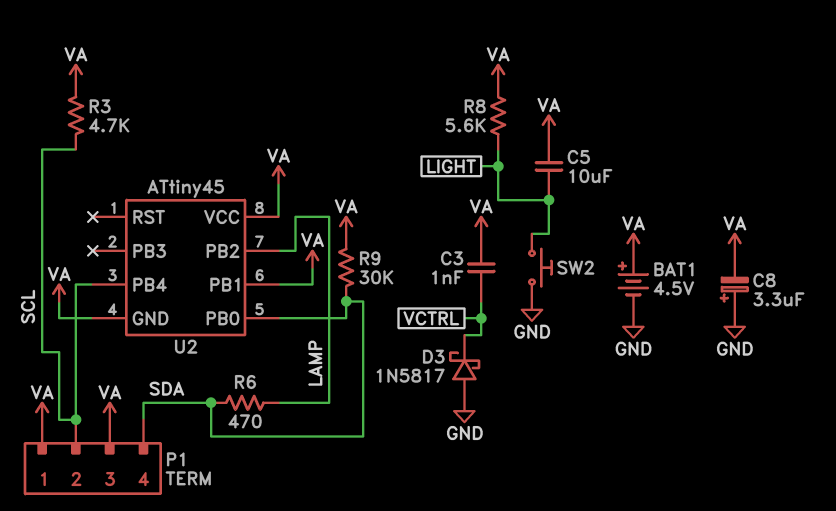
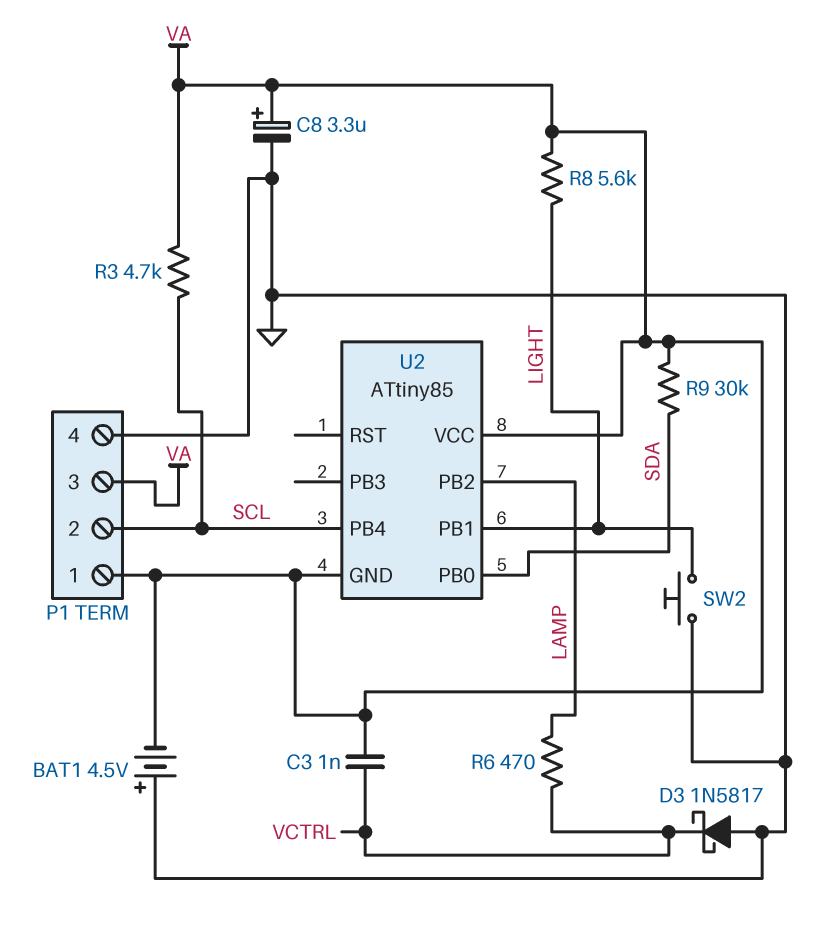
BAT1: 4.5V (plus VA, minus GND) -> 4.5V (plus GND, minus VA)
C5: 10uF (LIGHT, VA) -> none
C8: 3.3uF (plus GND, minus VA) -> 3.3uF (plus VA, minus GND)
P1 pin 4: SDA -> GND
R6: 470 (LAMP, SDA) -> 470 (LAMP, VCTRL)
U2: ATtiny45 -> ATtiny85
U2 pin PB1: VA -> LIGHT

